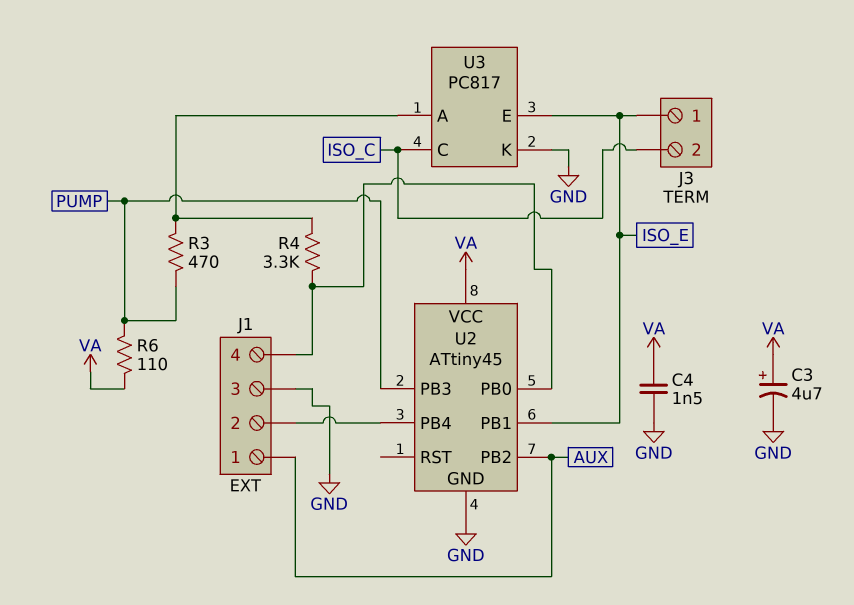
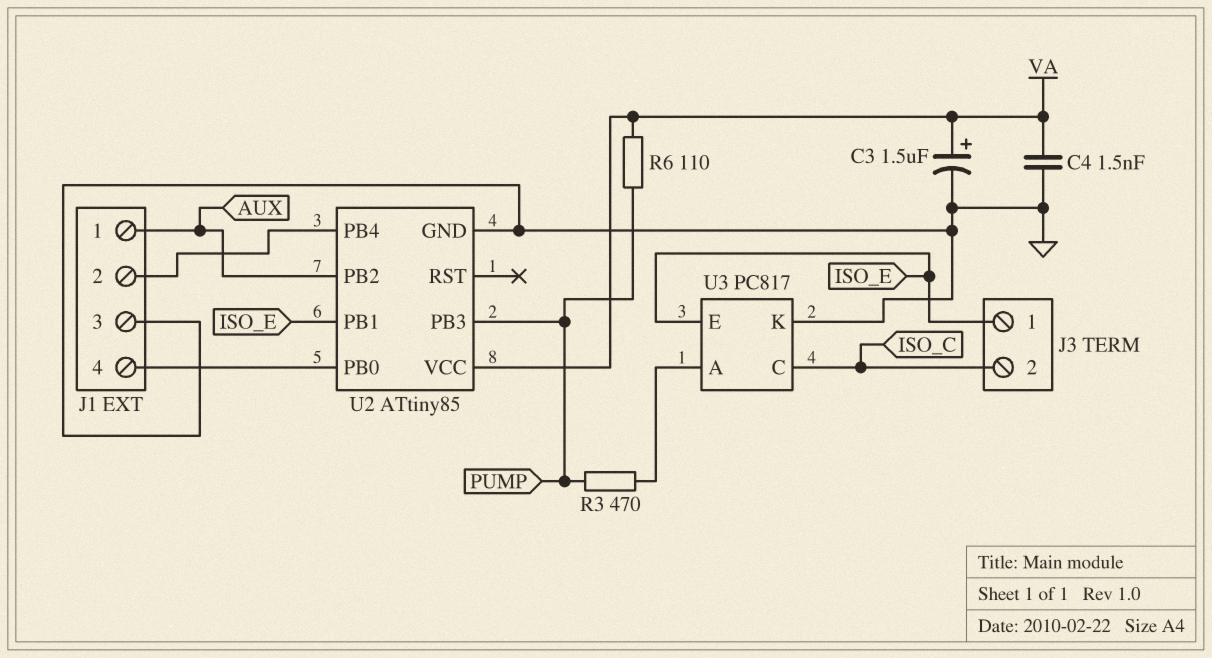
C3: 4.7uF (plus VA, minus GND) -> 1.5uF (plus VA, minus GND)
R4: 3.3k (J1/4, U3/A) -> none
U2: ATtiny45 -> ATtiny85

